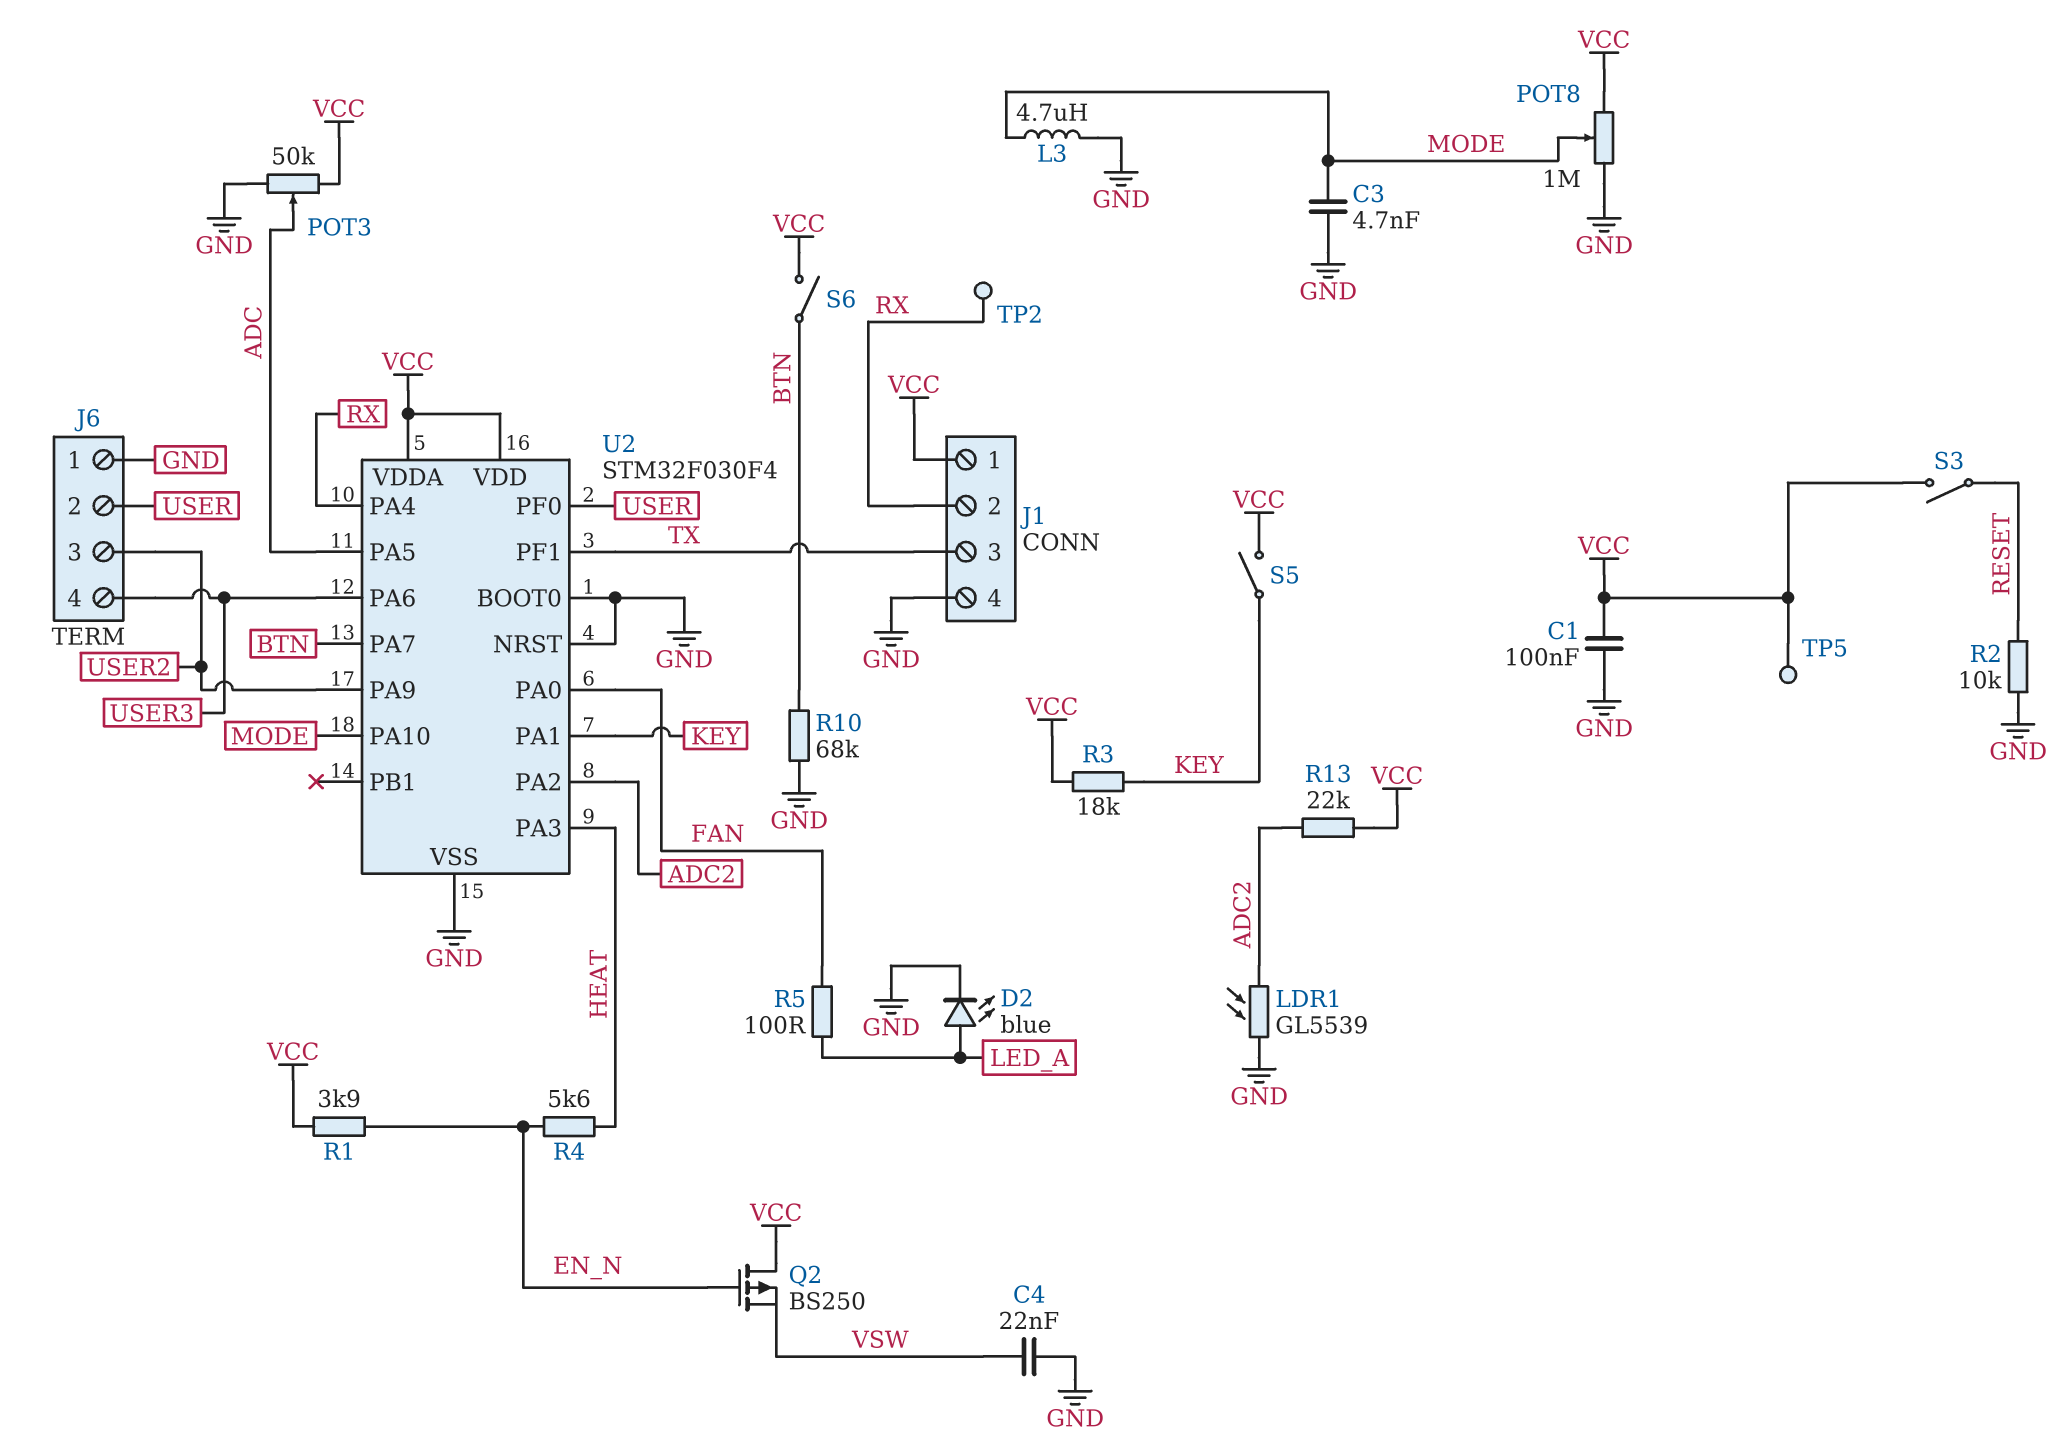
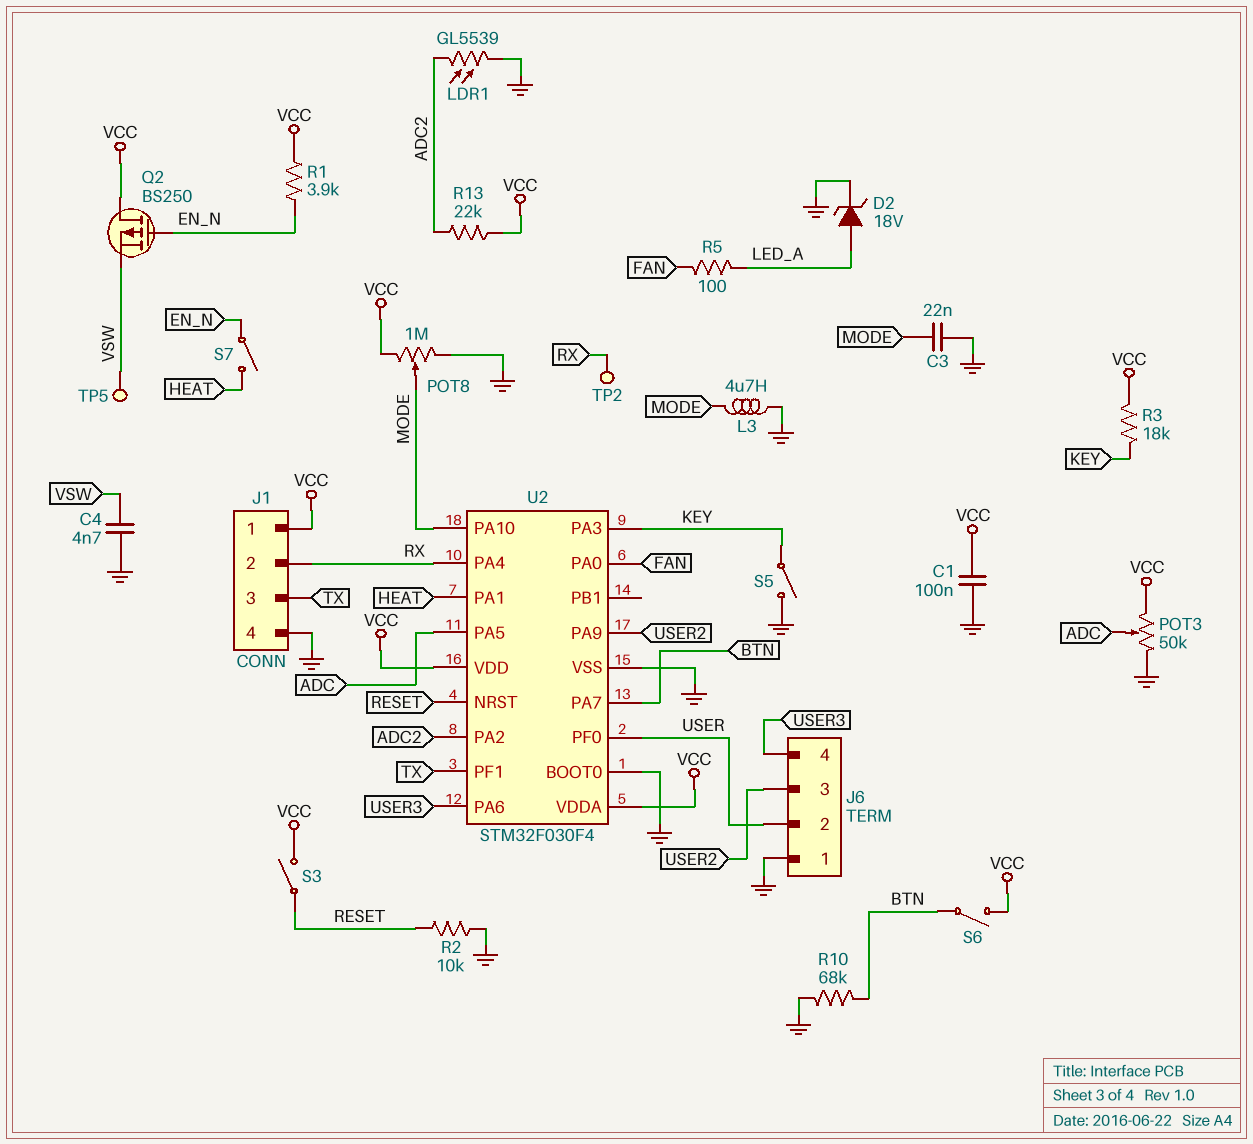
C3: 4.7nF (GND, MODE) -> 22nF (GND, MODE)
C4: 22nF (GND, VSW) -> 4.7nF (GND, VSW)
D2: LED blue (A LED_A, K GND) -> zener 18V (A LED_A, K GND)
R4: 5.6k (EN_N, HEAT) -> none
S5: switch (KEY, VCC) -> switch (GND, KEY)
S7: none -> switch (EN_N, HEAT)
TP5: test point (VCC) -> test point (VSW)
U2 pin NRST: GND -> RESET
U2 pin PA1: KEY -> HEAT
U2 pin PA3: HEAT -> KEY

